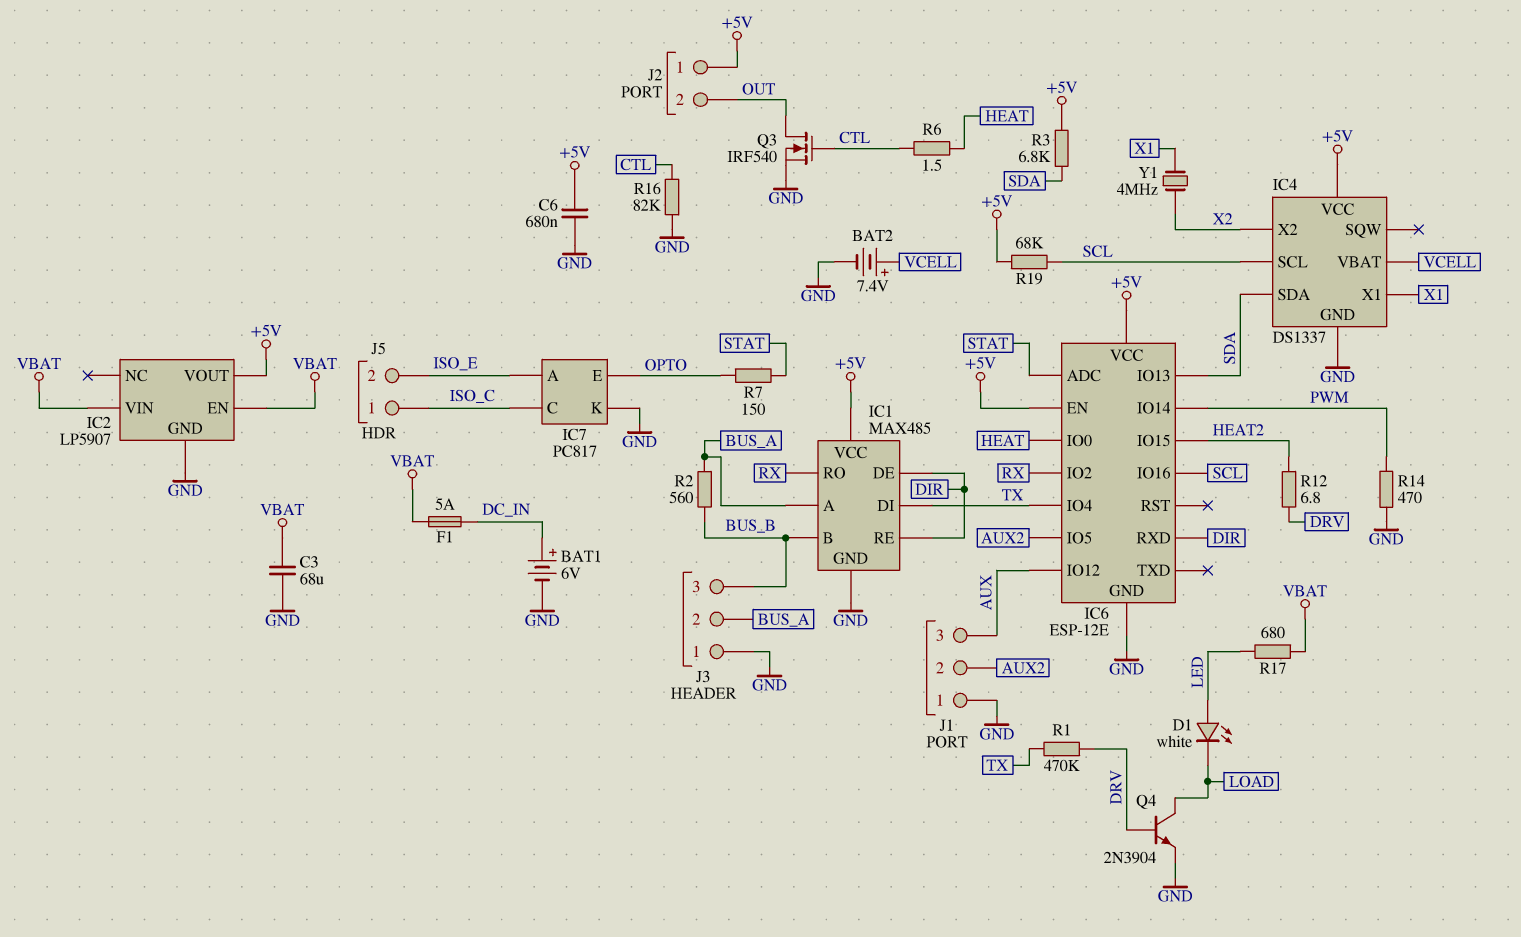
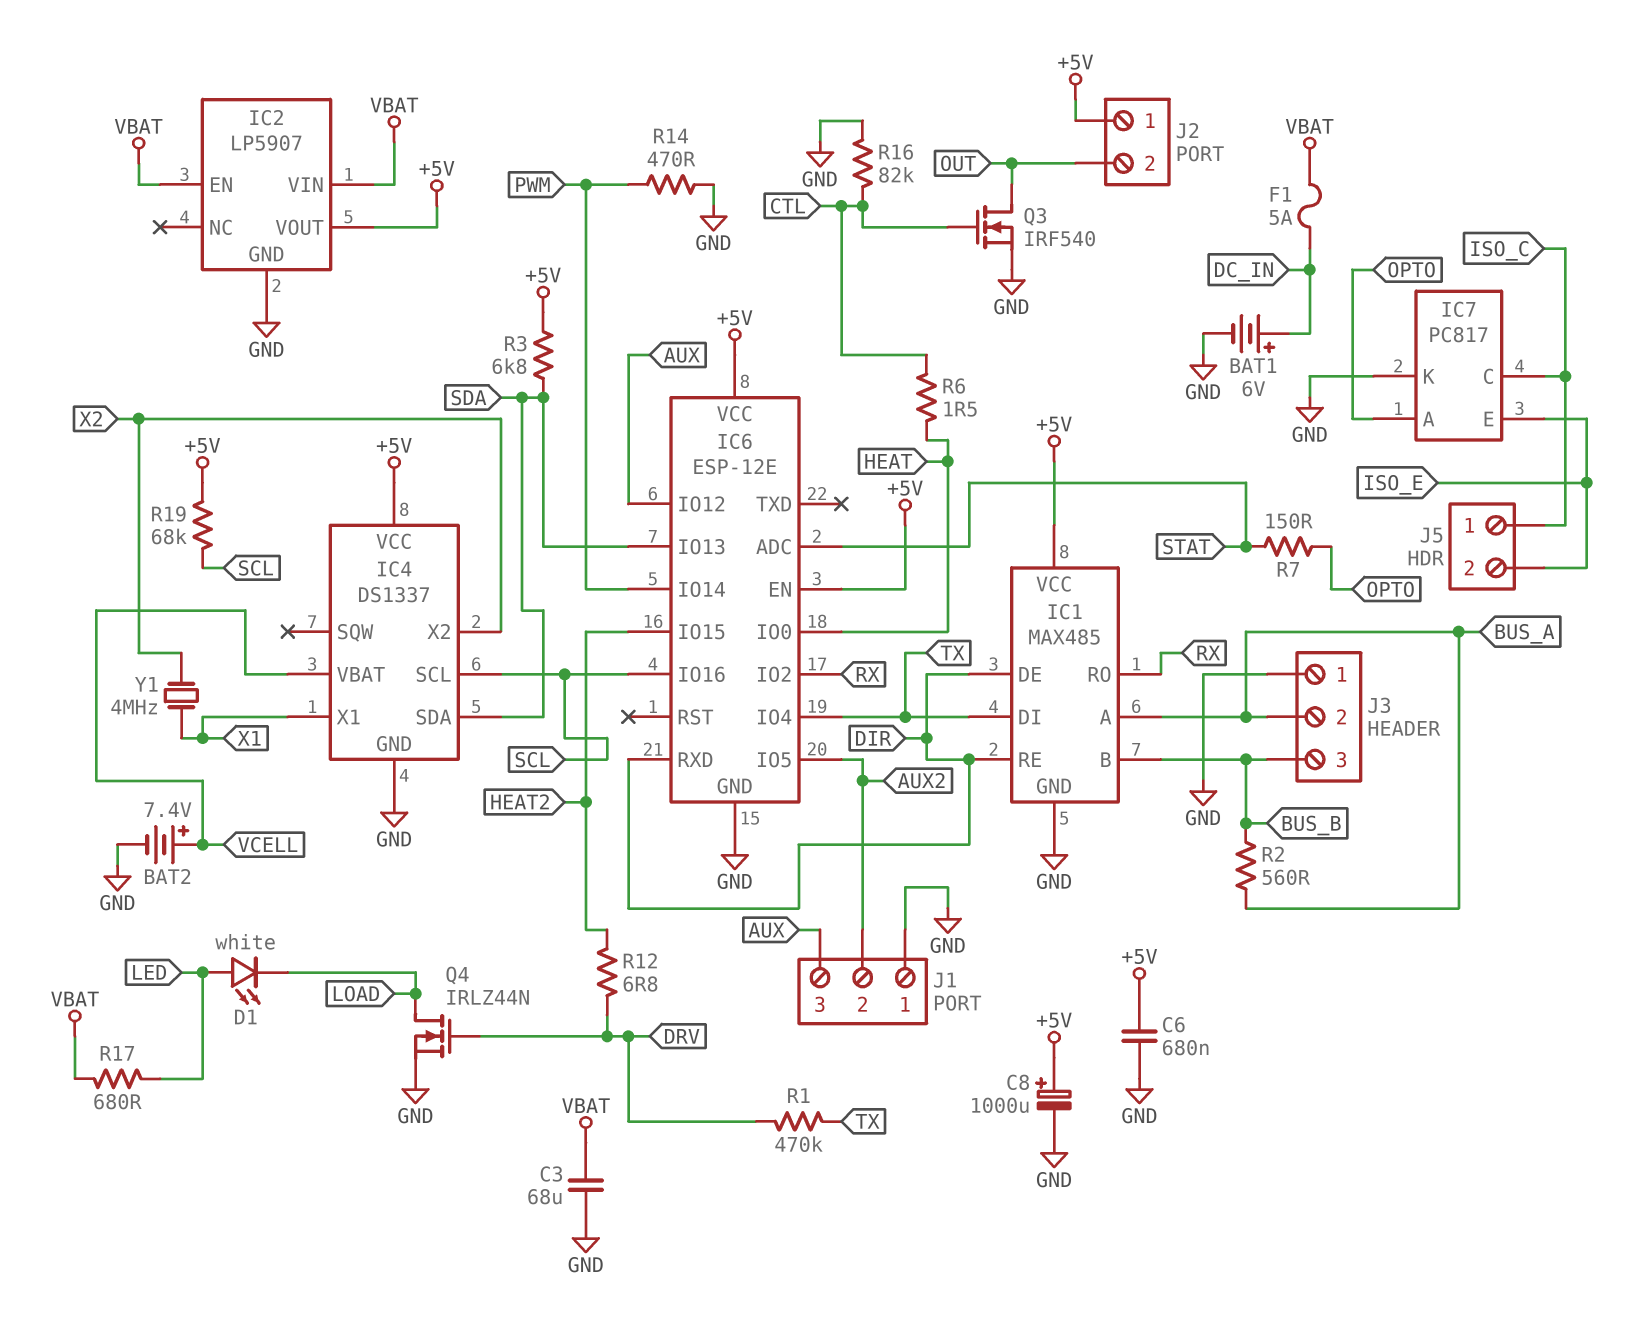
C8: none -> 1000uF (plus +5V, minus GND)
IC7 pin A: ISO_E -> OPTO
IC7 pin E: OPTO -> ISO_E
Q4: NPN 2N3904 (B DRV, C LOAD, E GND) -> NMOS IRLZ44N (G DRV, D LOAD, S GND)

